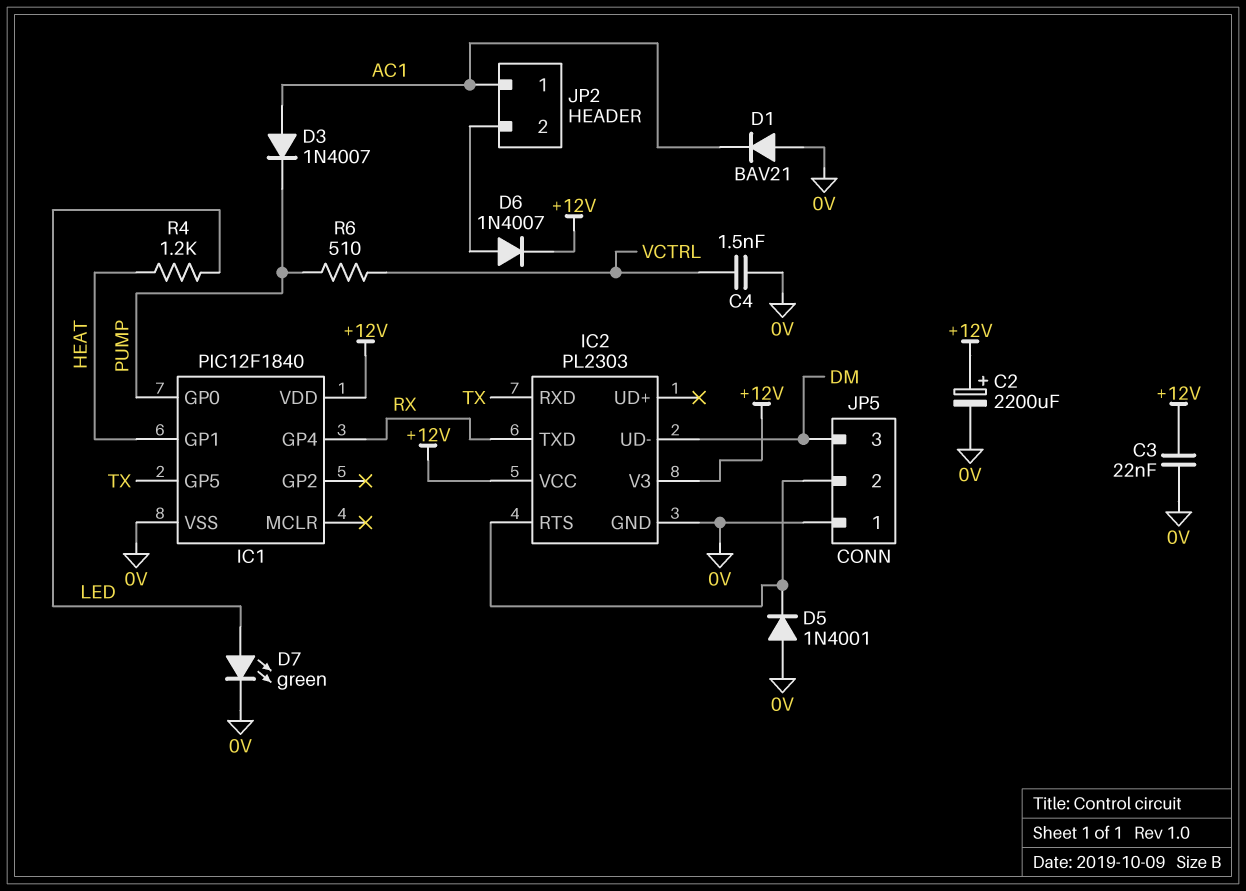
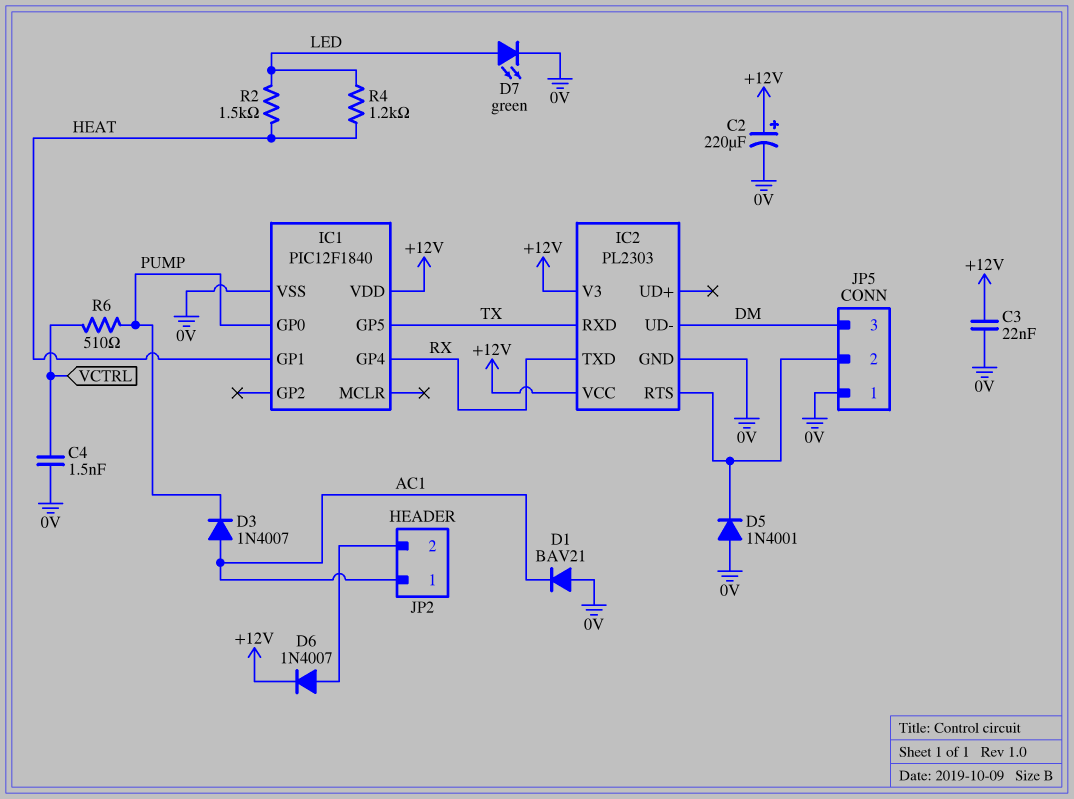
C2: 2200uF (plus +12V, minus 0V) -> 220uF (plus +12V, minus 0V)
R2: none -> 1.5k (HEAT, LED)

